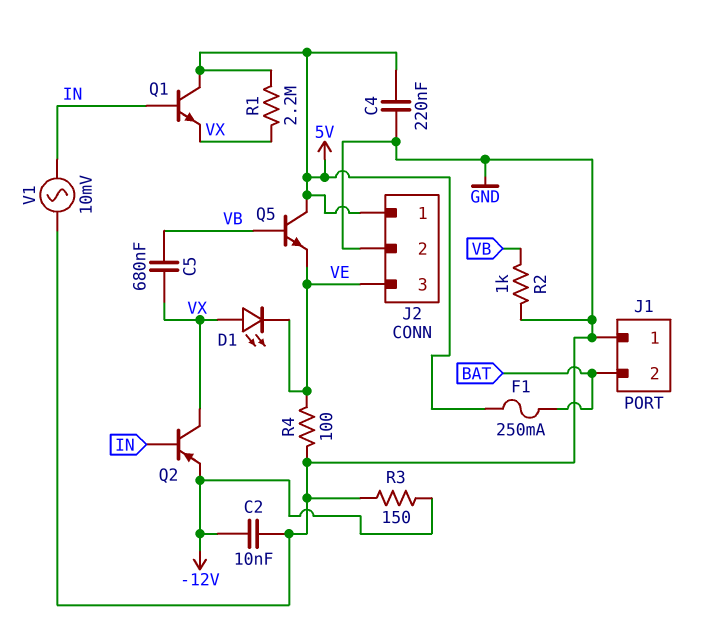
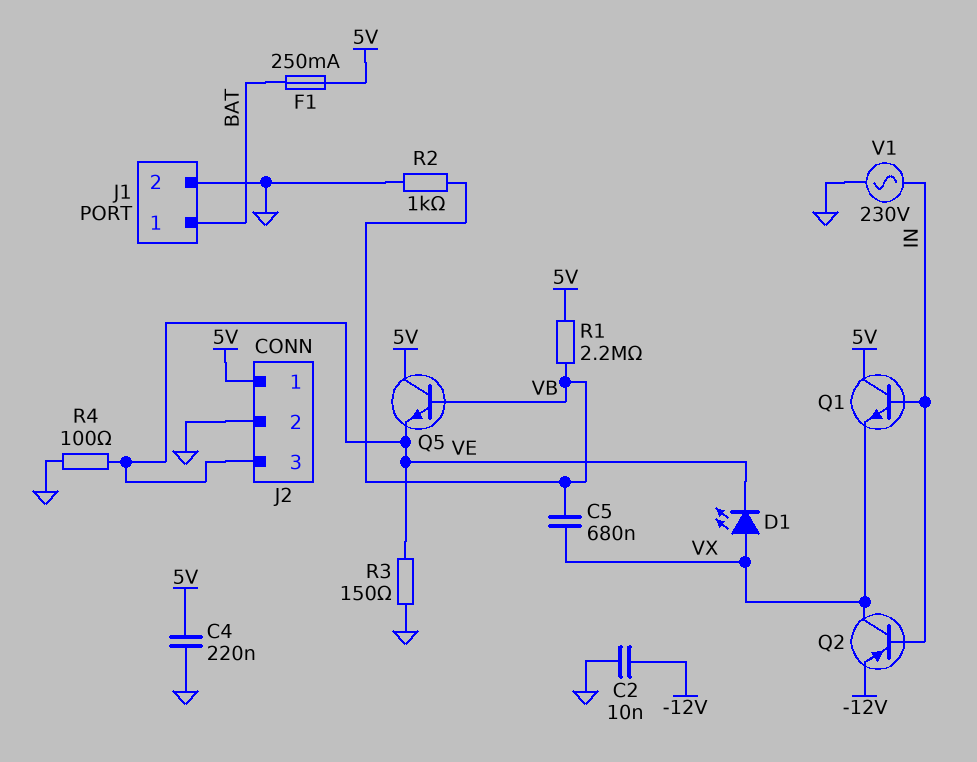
J1 pin 1: GND -> BAT
J1 pin 2: BAT -> GND
R1: 2.2M (5V, VX) -> 2.2M (5V, VB)
R3: 150 (-12V, GND) -> 150 (GND, VE)
V1: AC 10mV (GND, IN) -> AC 230V (GND, IN)

